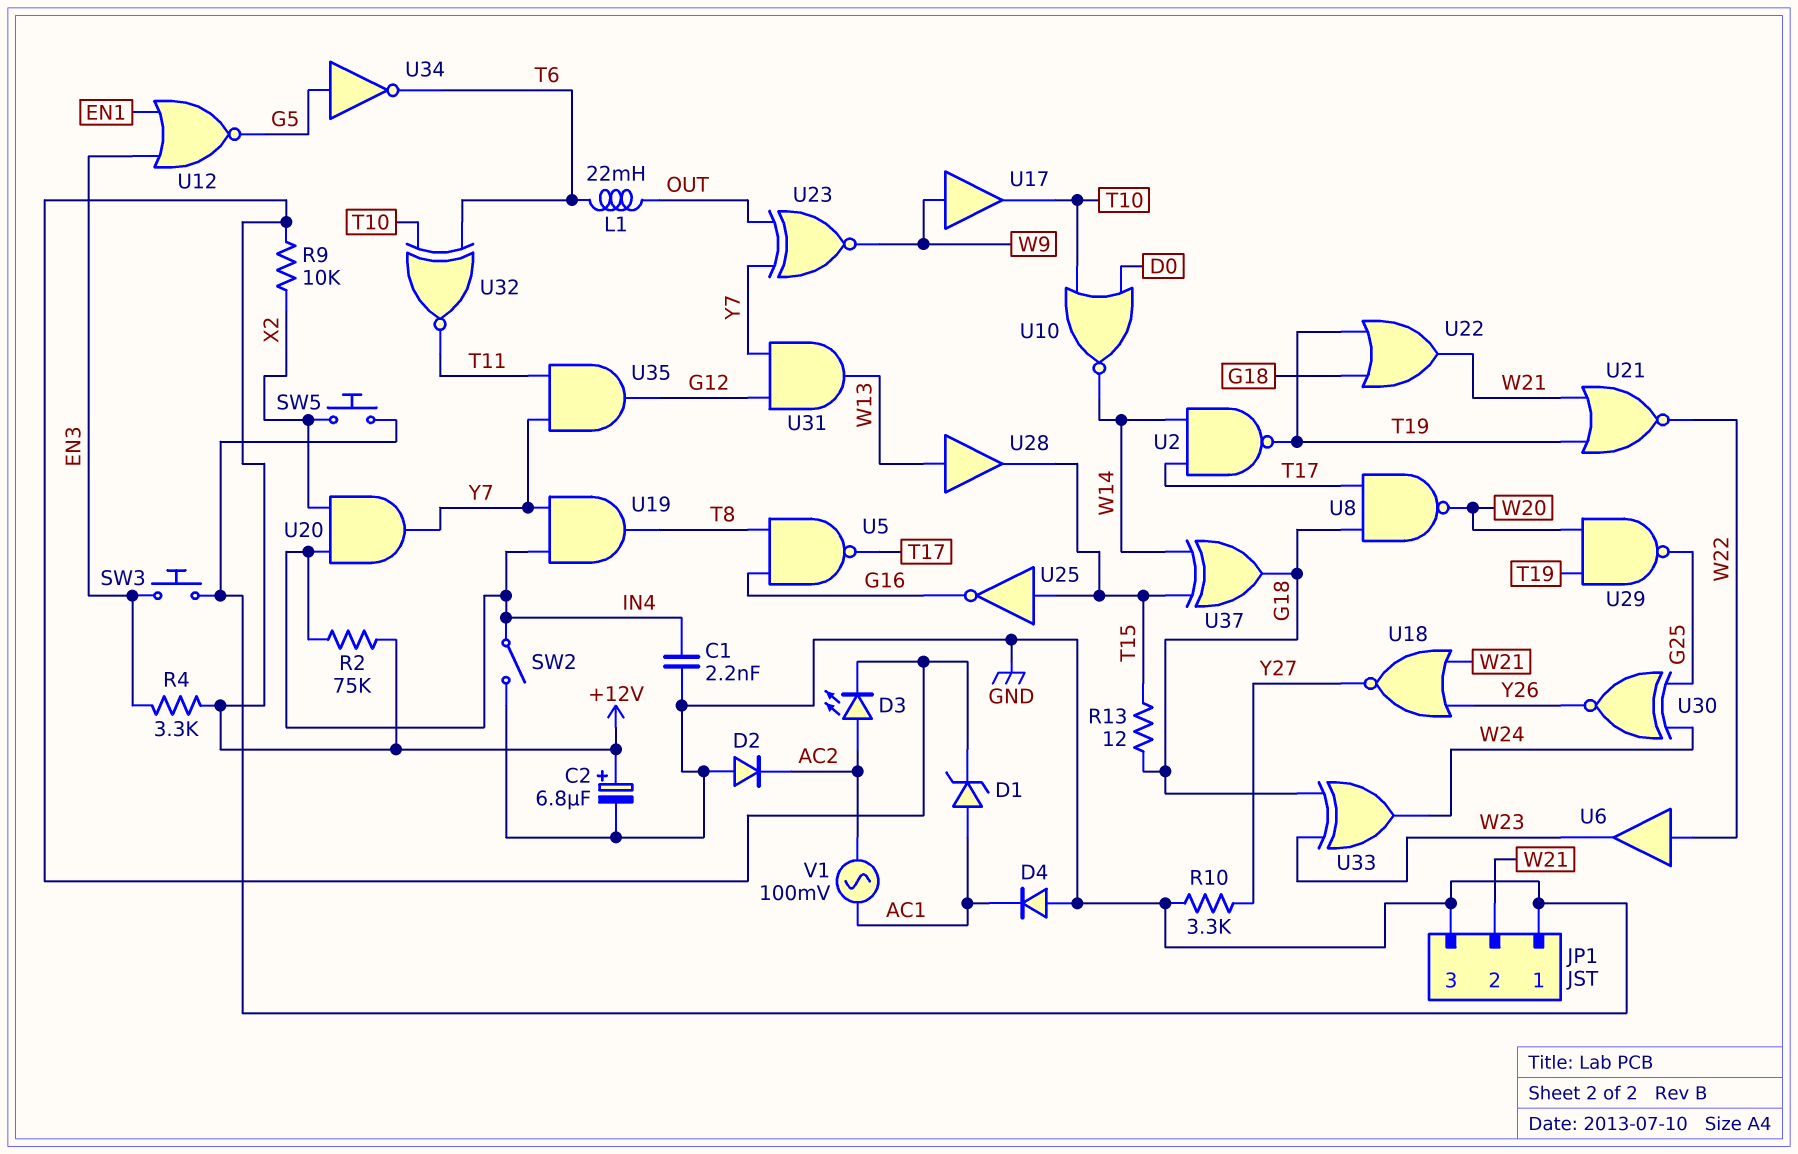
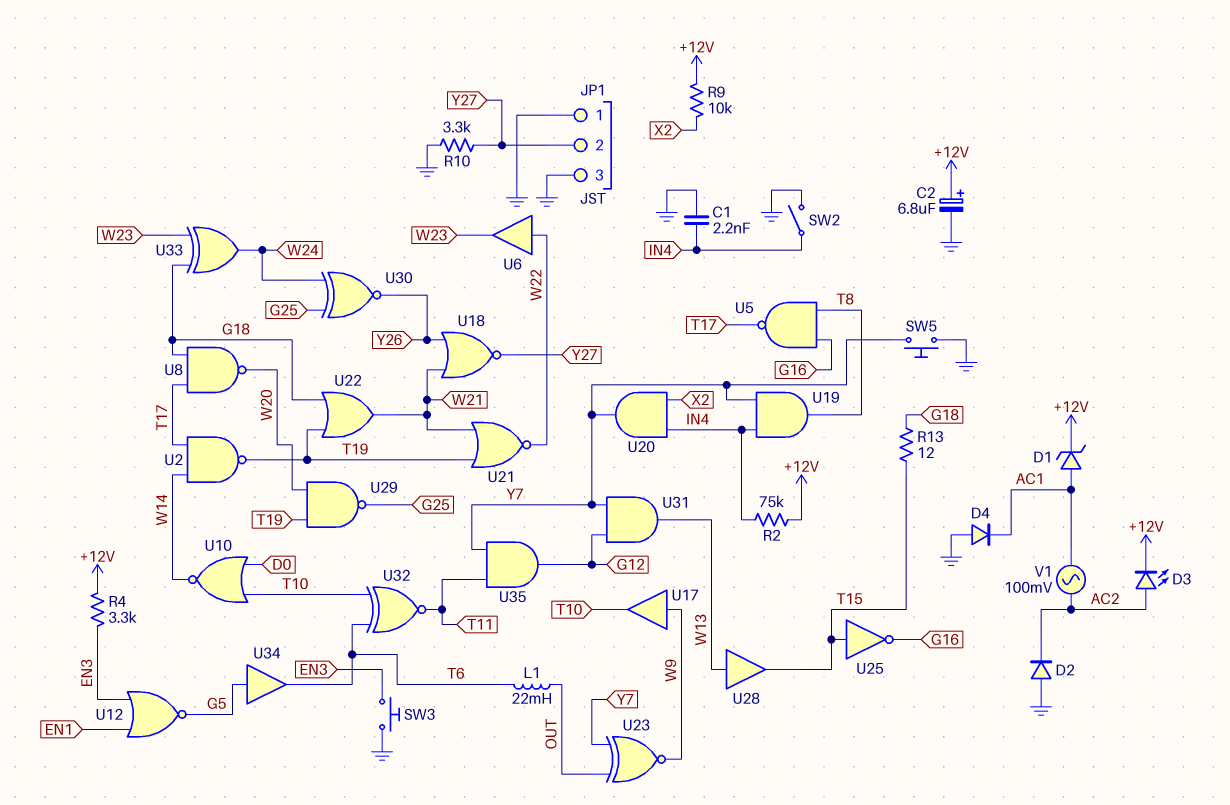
JP1 pin 2: W21 -> Y27
SW5: button (GND, X2) -> button (GND, Y7)
U34: NOT (in G5, out T6) -> buffer (in G5, out T6)
U37: XOR (in T15, in W14, out G18) -> none

